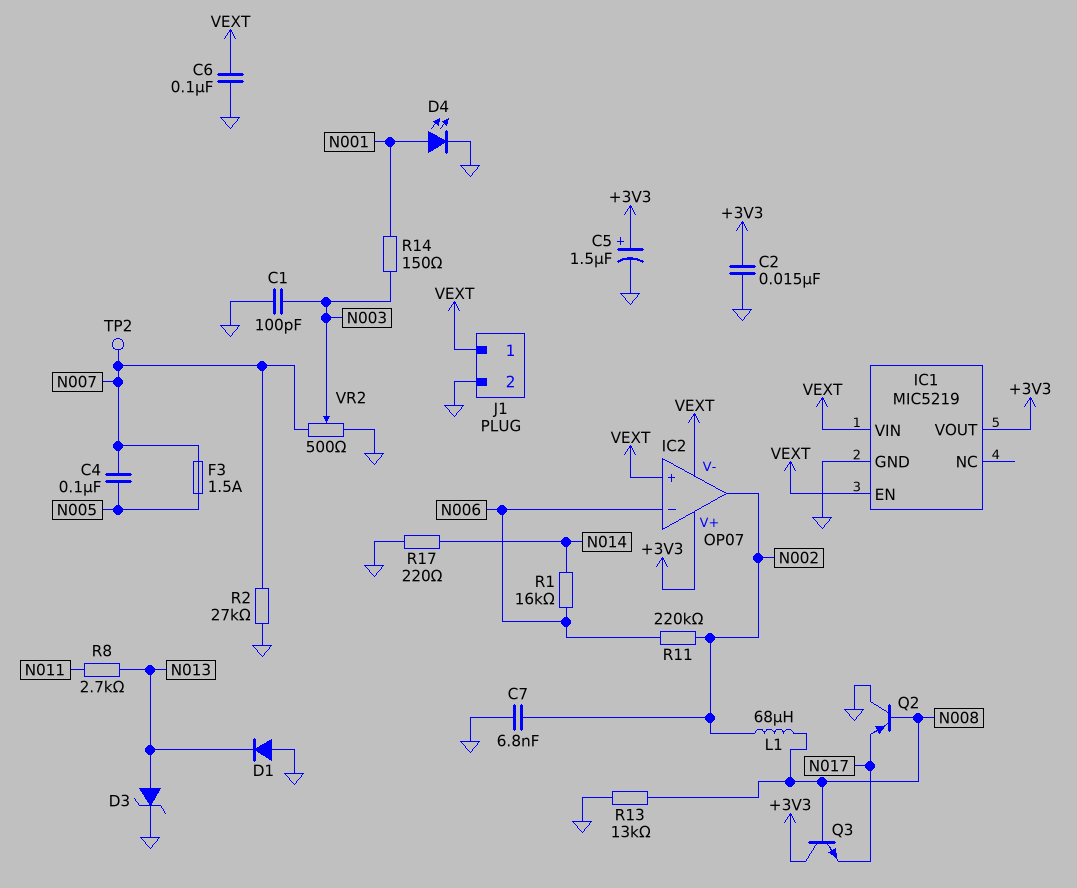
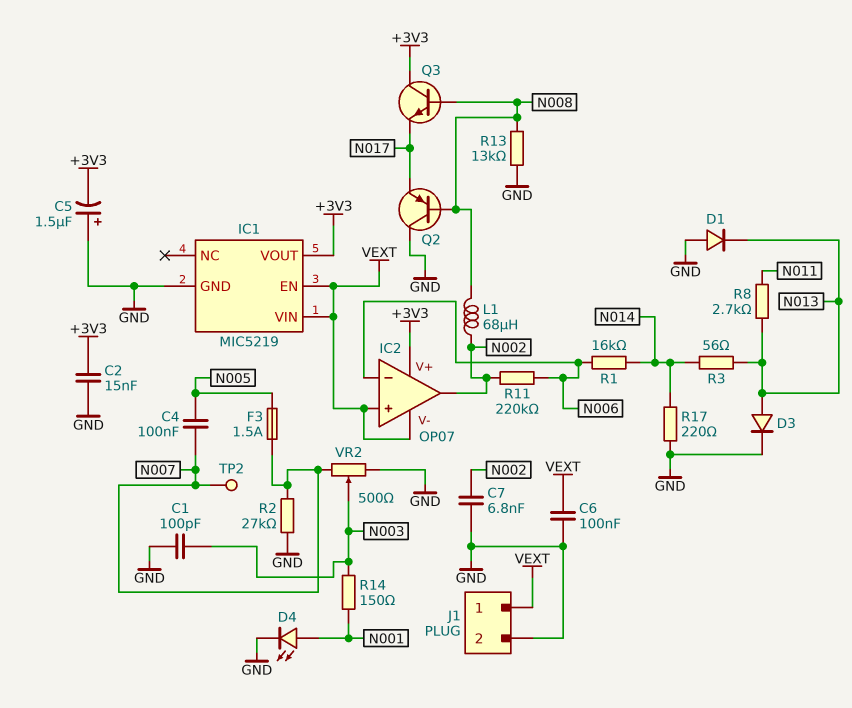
C5: 1.5uF (plus +3V3, minus GND) -> 1.5uF (plus GND, minus +3V3)
D3: zener (A N013, K GND) -> diode (A N013, K GND)
R3: none -> 56 (N013, N014)

